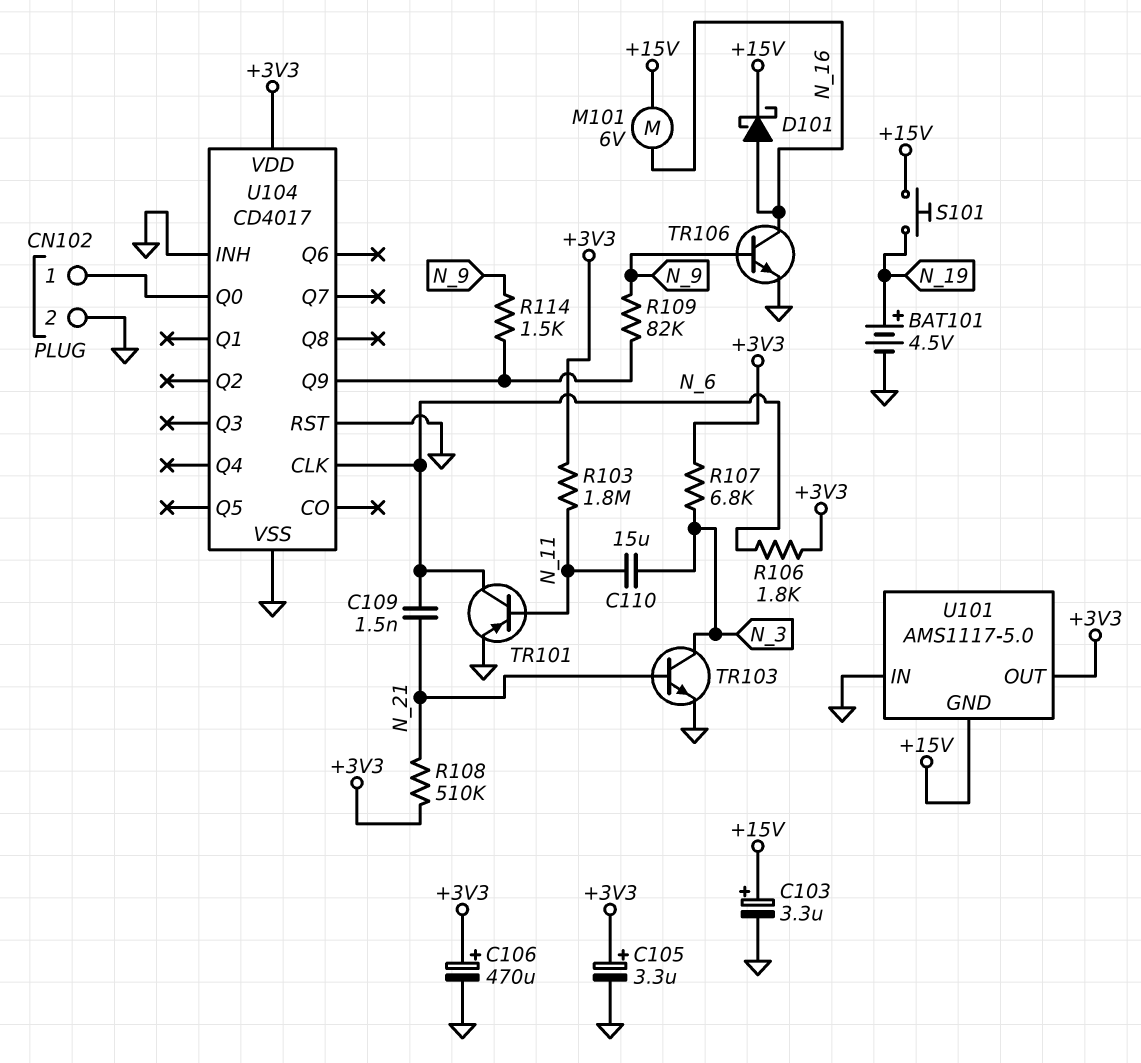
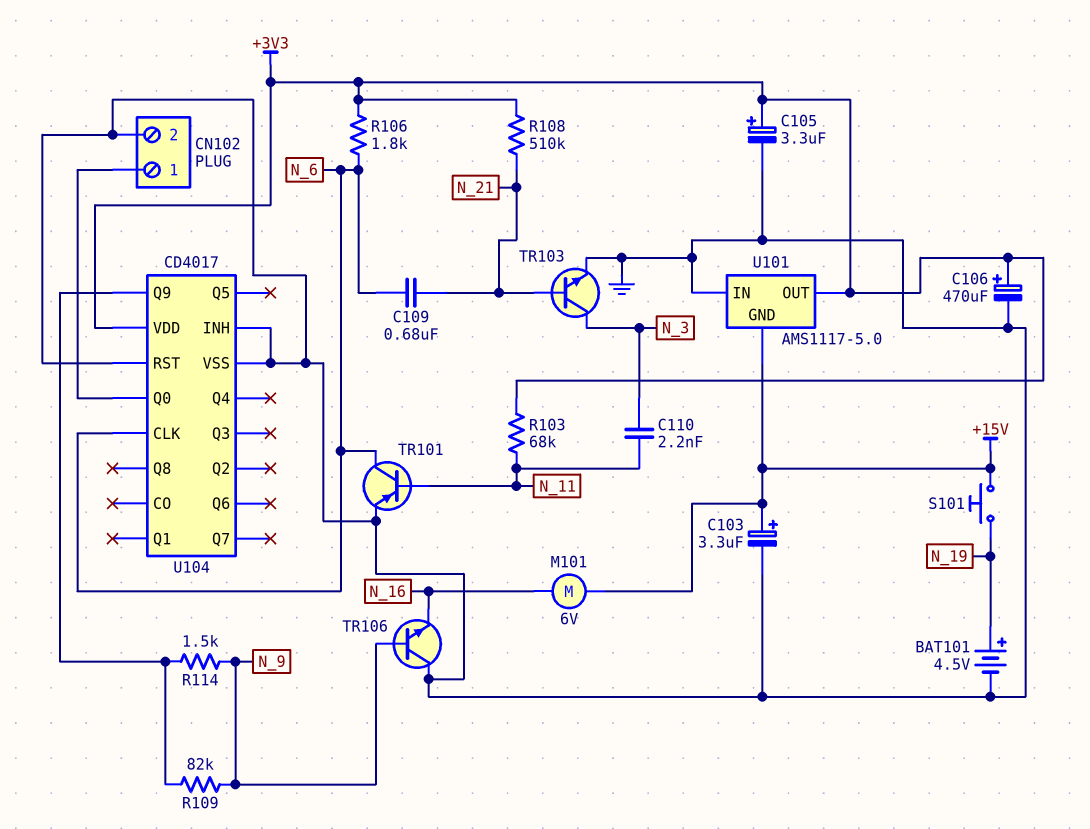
C109: 1.5nF (N_6, N_21) -> 680nF (N_6, N_21)
C110: 15uF (N_3, N_11) -> 2.2nF (N_3, N_11)
D101: schottky (A N_16, K +15V) -> none
R103: 1.8M (+3V3, N_11) -> 68k (+3V3, N_11)
R107: 6.8k (+3V3, N_3) -> none
TR106: NPN (B N_9, C N_16, E GND) -> NPN (B N_9, C GND, E N_16)

